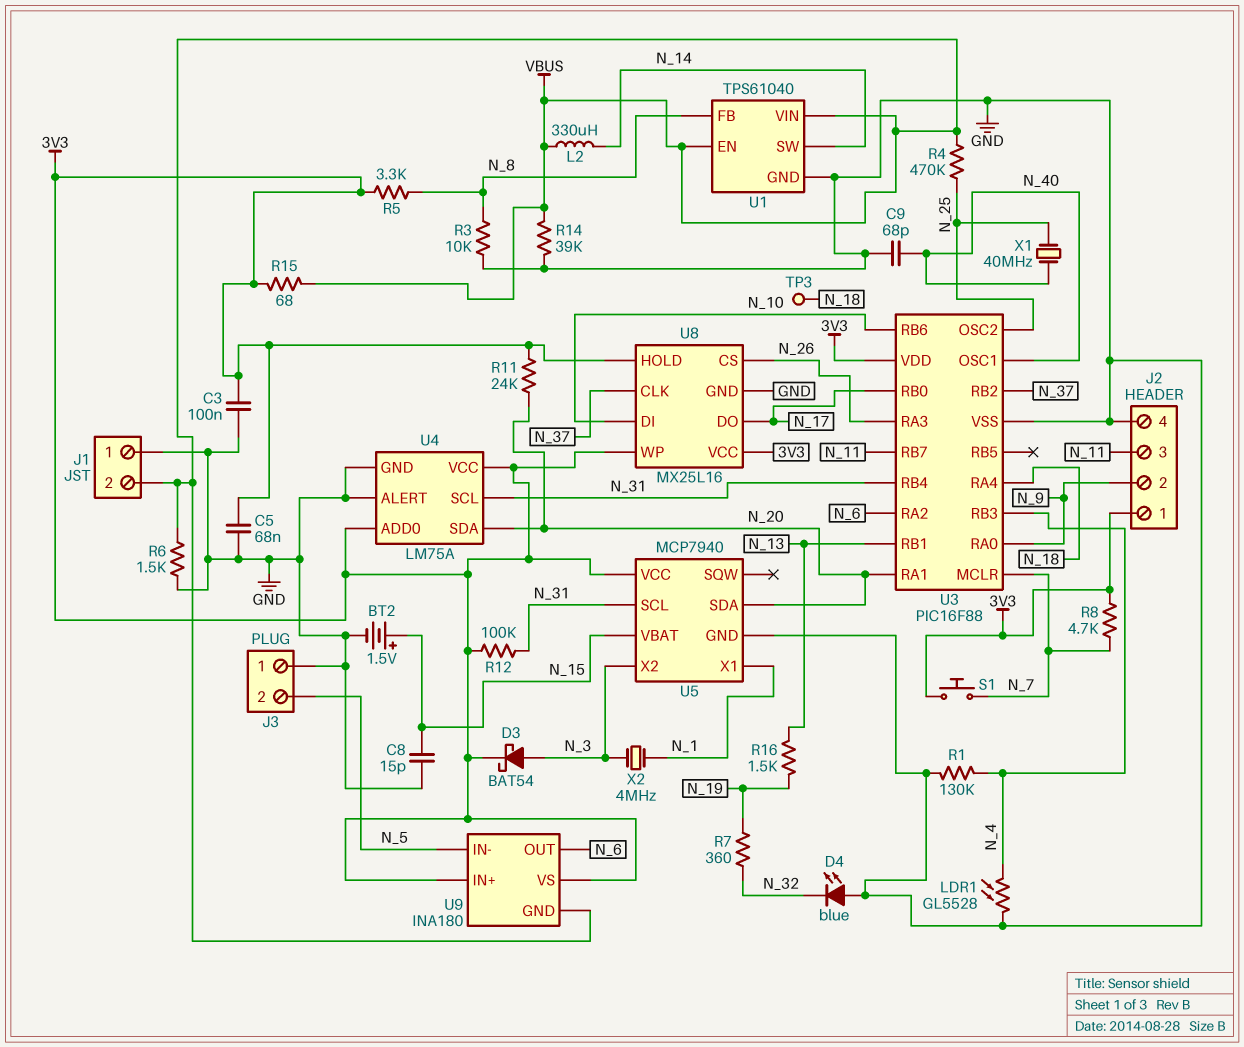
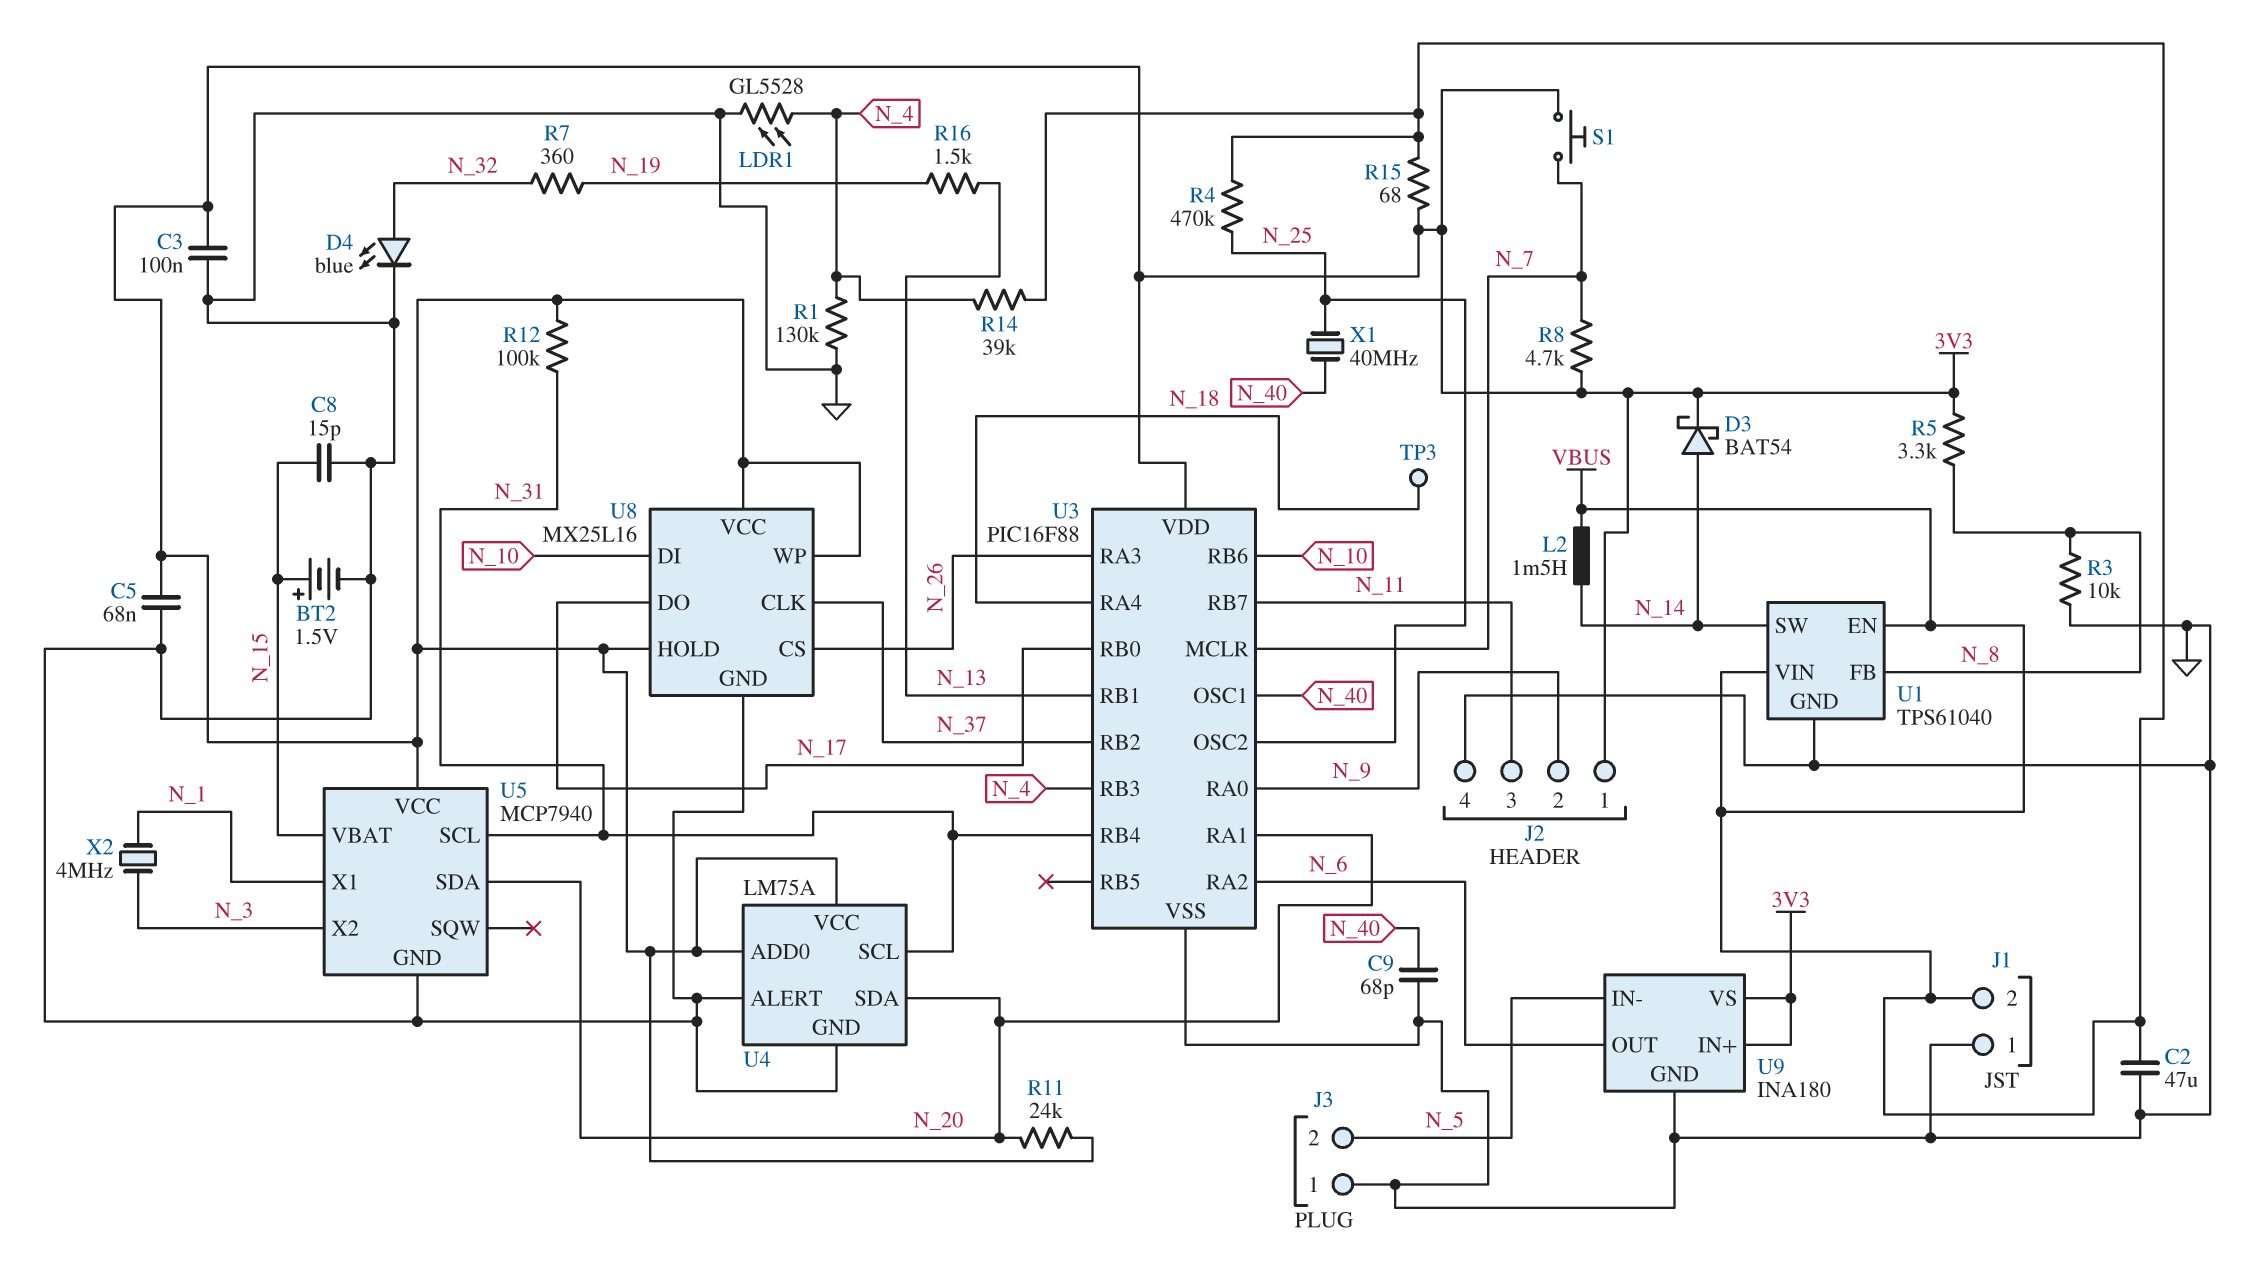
C2: none -> 47uF (GND, VBUS)
D3: schottky BAT54 (A N_3, K 3V3) -> schottky BAT54 (A N_14, K 3V3)
D4: LED blue (A GND, K N_32) -> LED blue (A N_32, K GND)
L2: 330uH (N_14, VBUS) -> 1.5mH (N_14, VBUS)
R6: 1.5k (GND, VBUS) -> none
R14: 39k (GND, VBUS) -> 39k (N_4, VBUS)
U9 pin GND: VBUS -> GND

